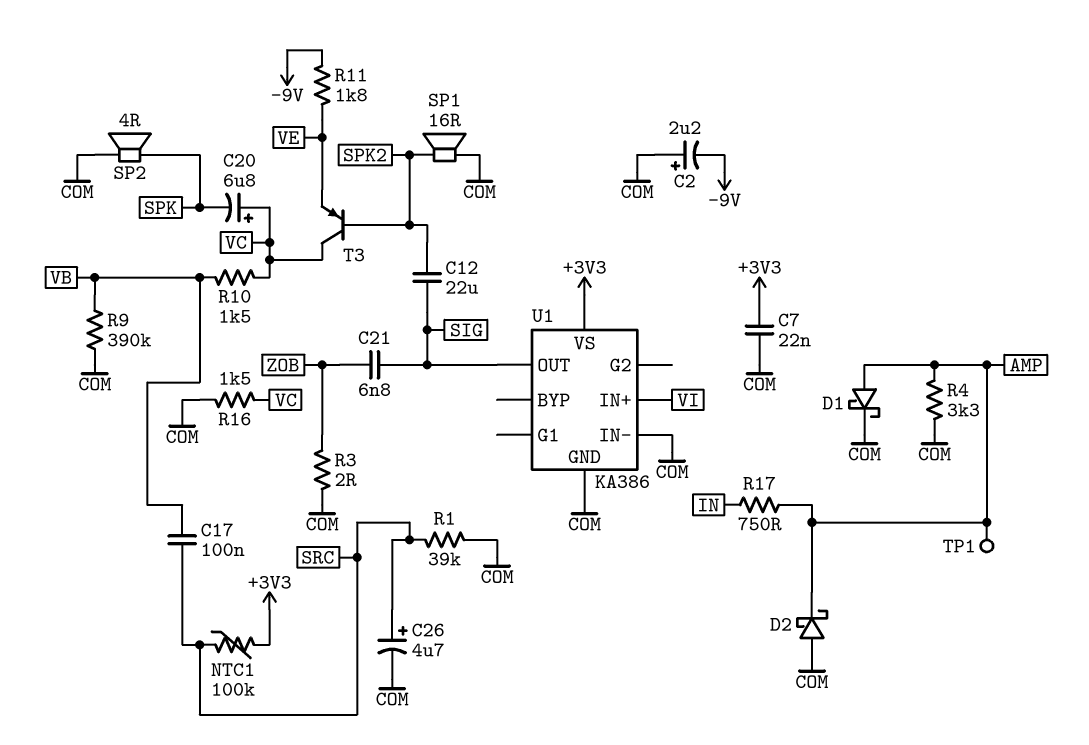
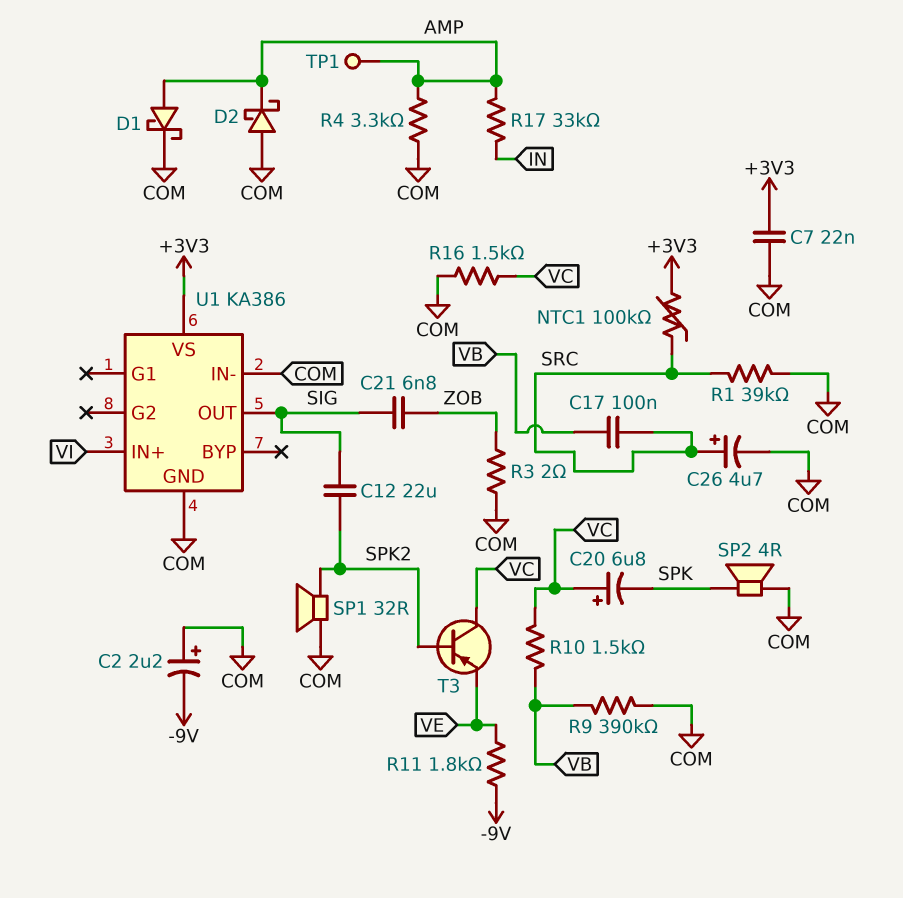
R17: 750 (AMP, IN) -> 33k (AMP, IN)
SP1: speaker 16R (COM, SPK2) -> speaker 32R (COM, SPK2)

